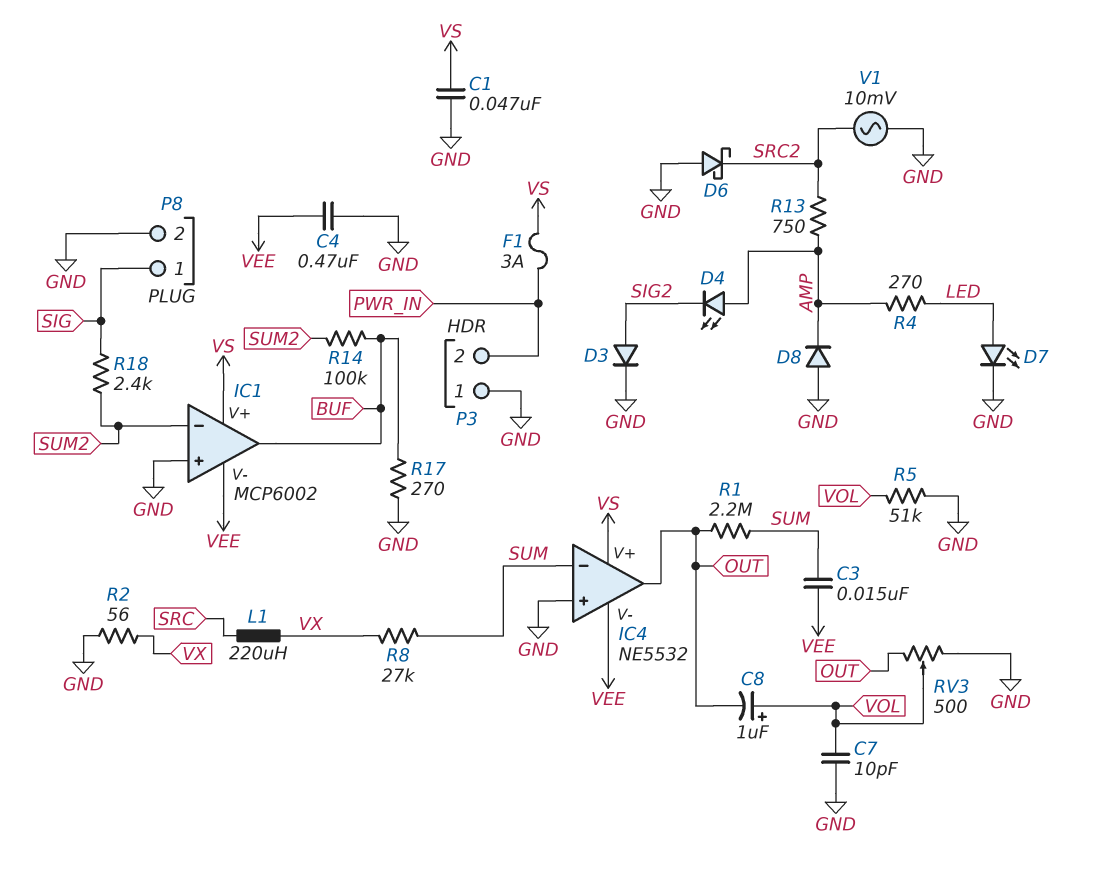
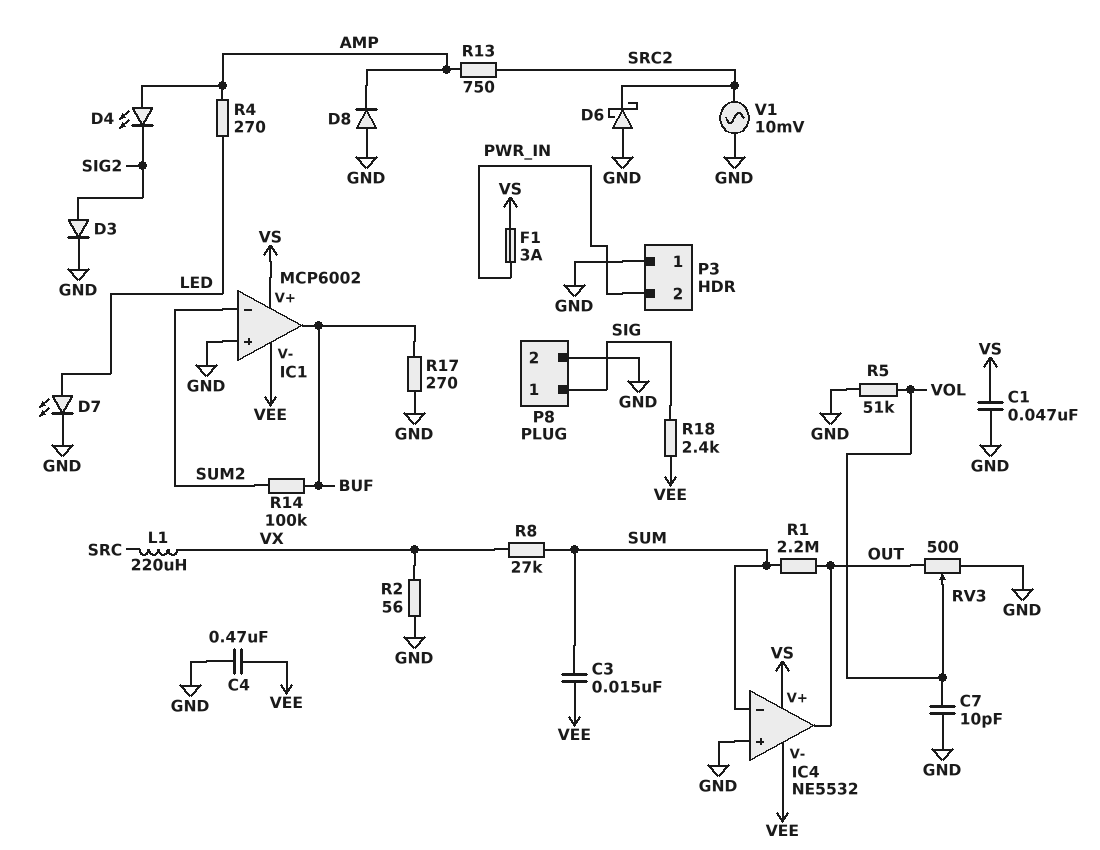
C8: 1uF (plus VOL, minus OUT) -> none
R18: 2.4k (SIG, SUM2) -> 2.4k (SIG, VEE)

